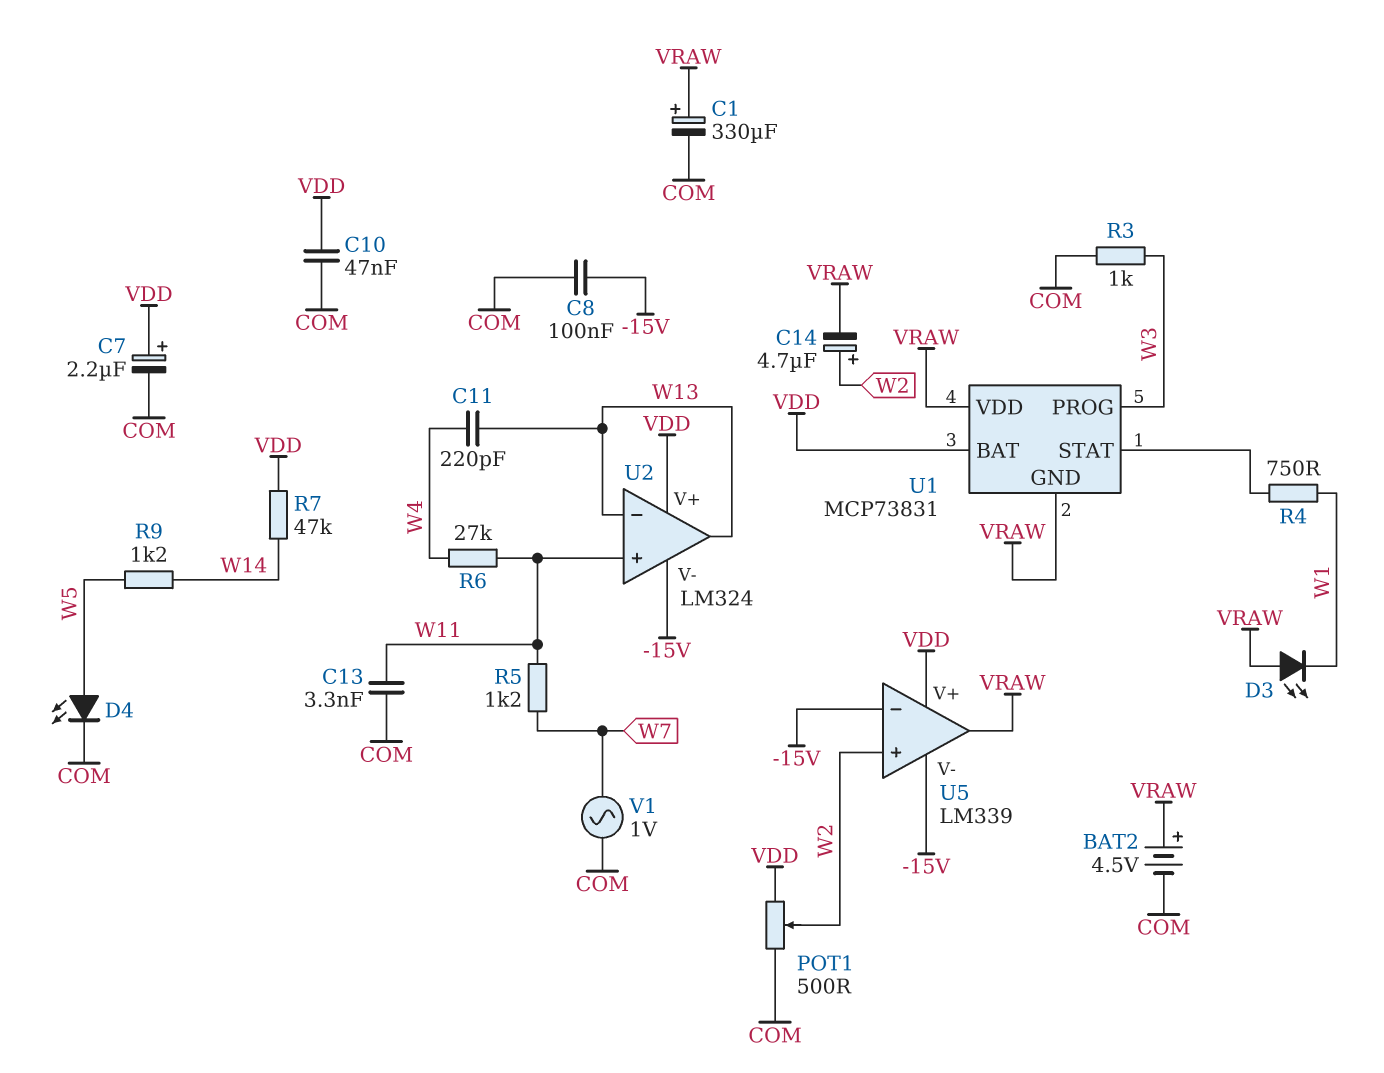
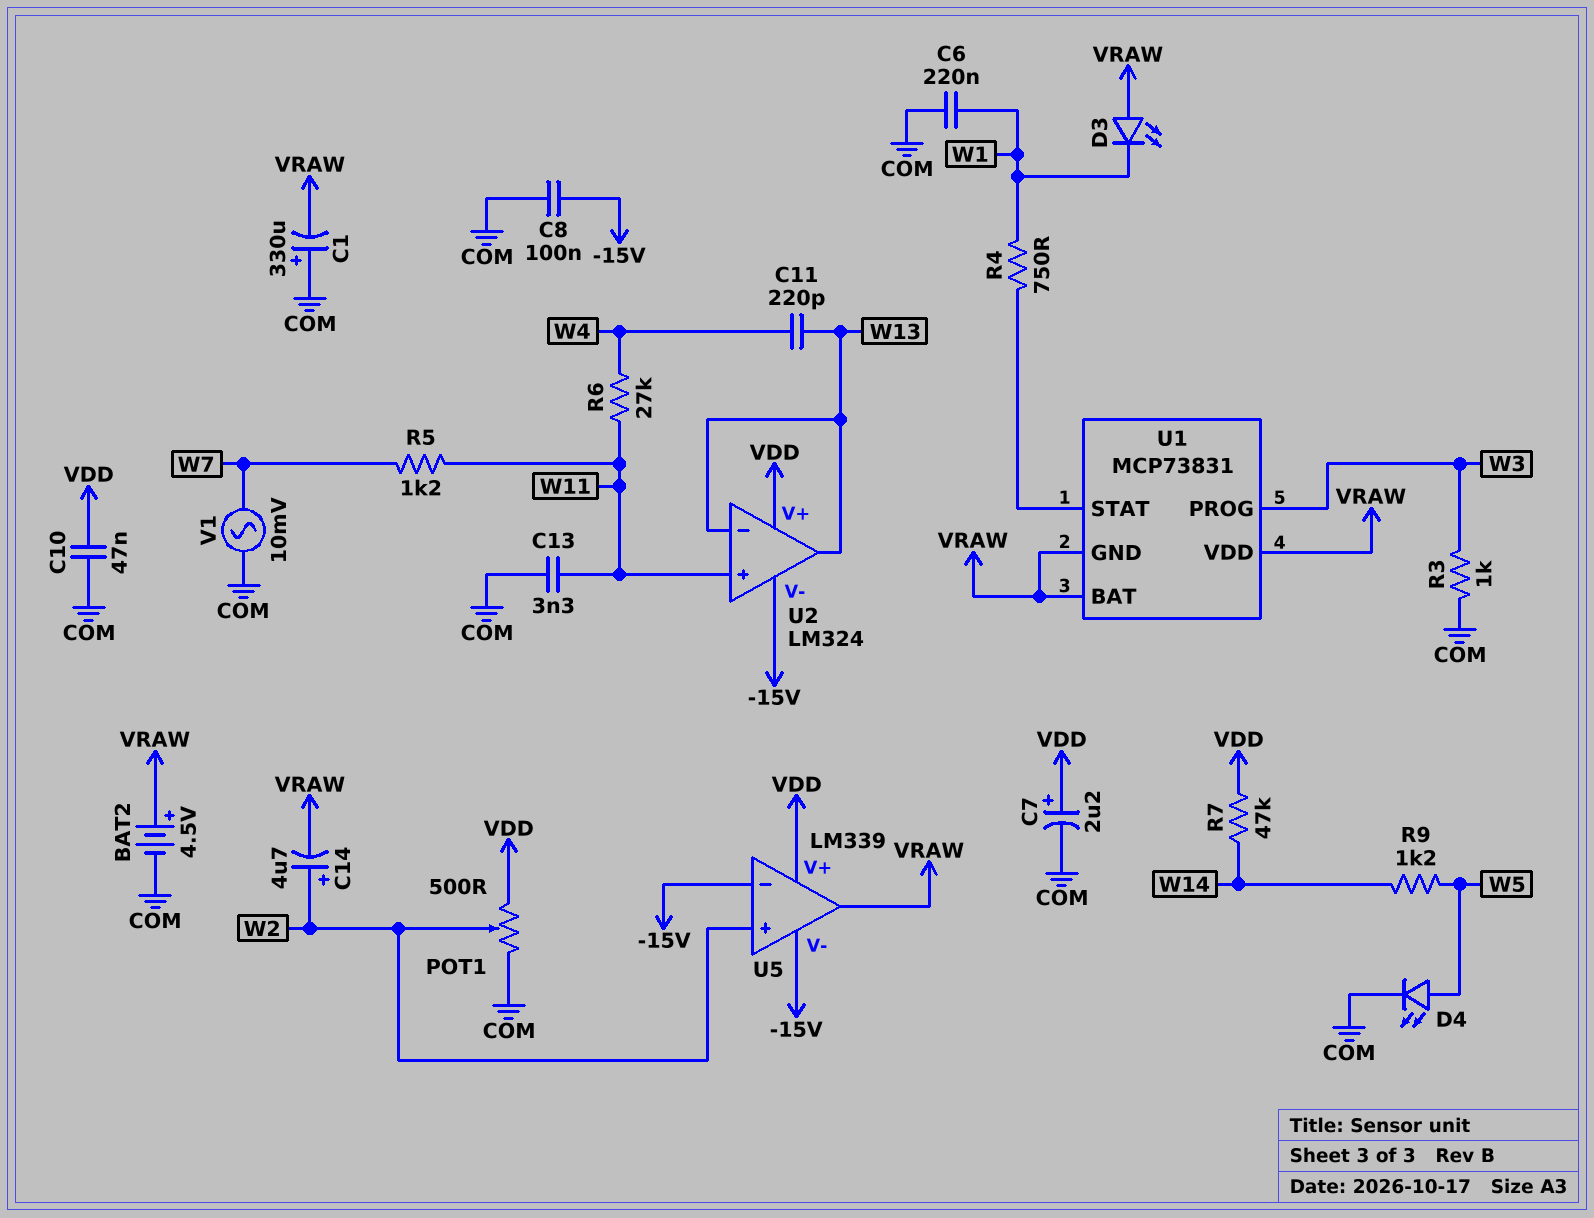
C1: 330uF (plus VRAW, minus COM) -> 330uF (plus COM, minus VRAW)
C6: none -> 220nF (COM, W1)
U1 pin BAT: VDD -> VRAW
V1: AC 1V (COM, W7) -> AC 10mV (COM, W7)

